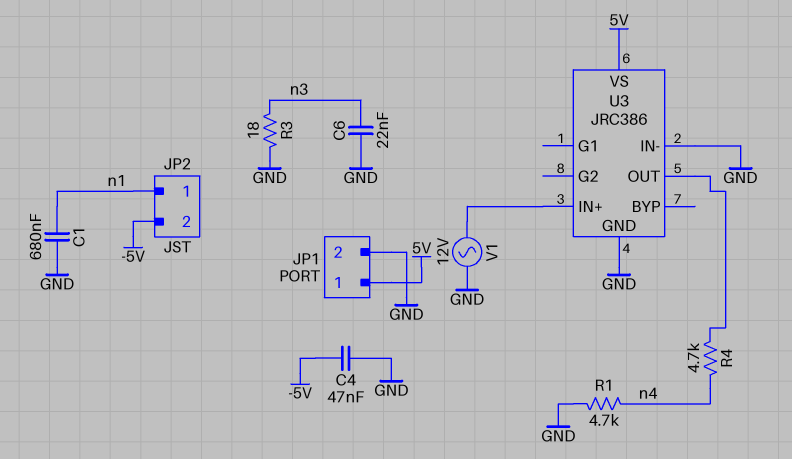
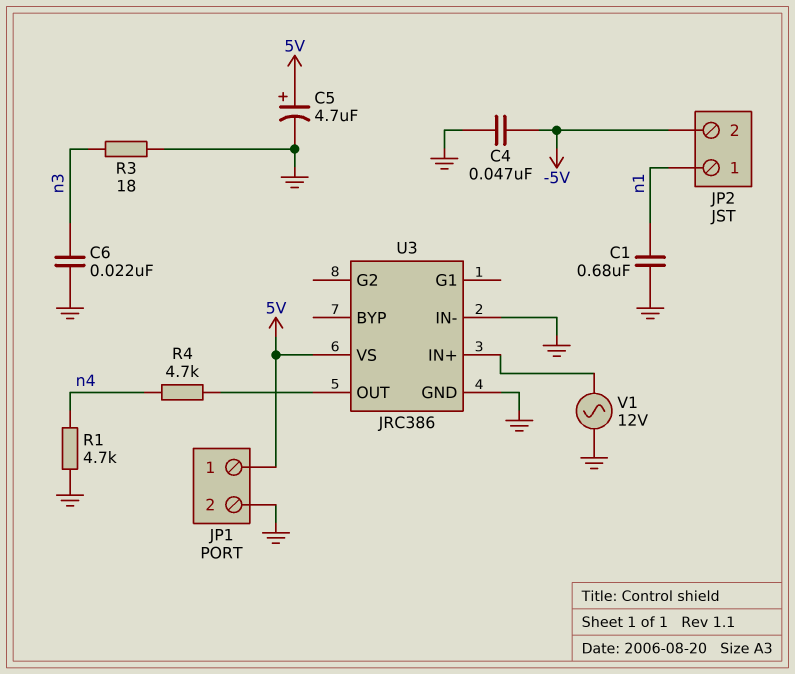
C5: none -> 4.7uF (plus 5V, minus GND)

